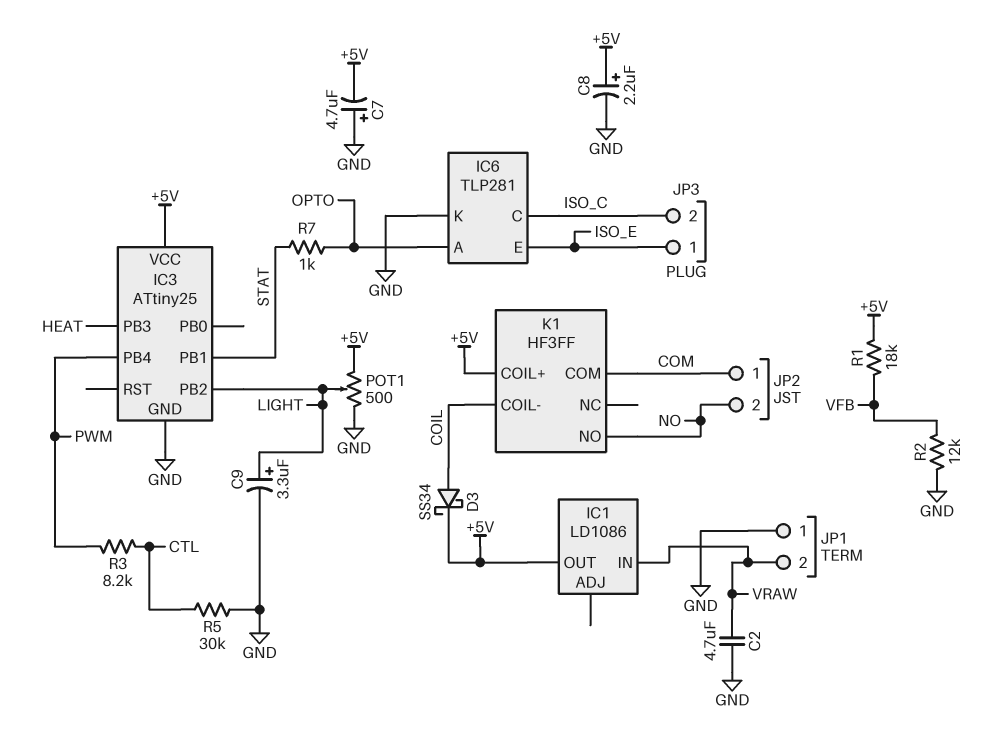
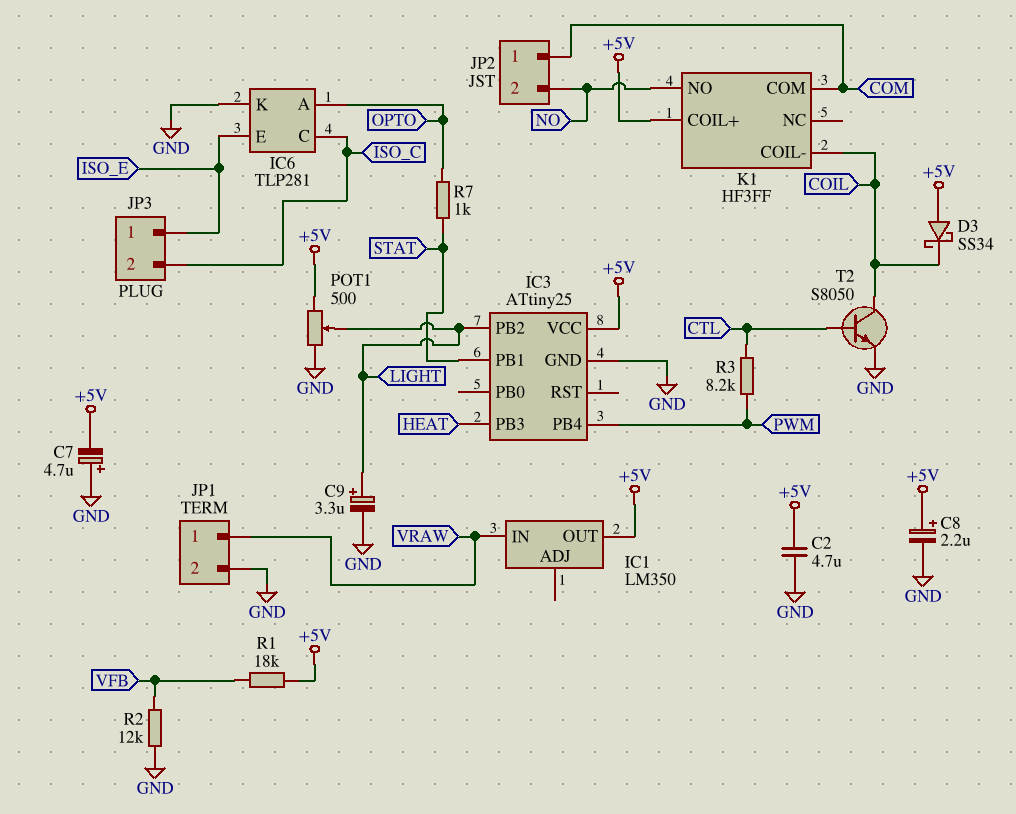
C2: 4.7uF (GND, VRAW) -> 4.7uF (+5V, GND)
D3: schottky SS34 (A COIL, K +5V) -> schottky SS34 (A +5V, K COIL)
IC1: LD1086 -> LM350
JP1 pin 1: GND -> VRAW
JP1 pin 2: VRAW -> GND
R5: 30k (CTL, GND) -> none
T2: none -> NPN S8050 (B CTL, C COIL, E GND)

